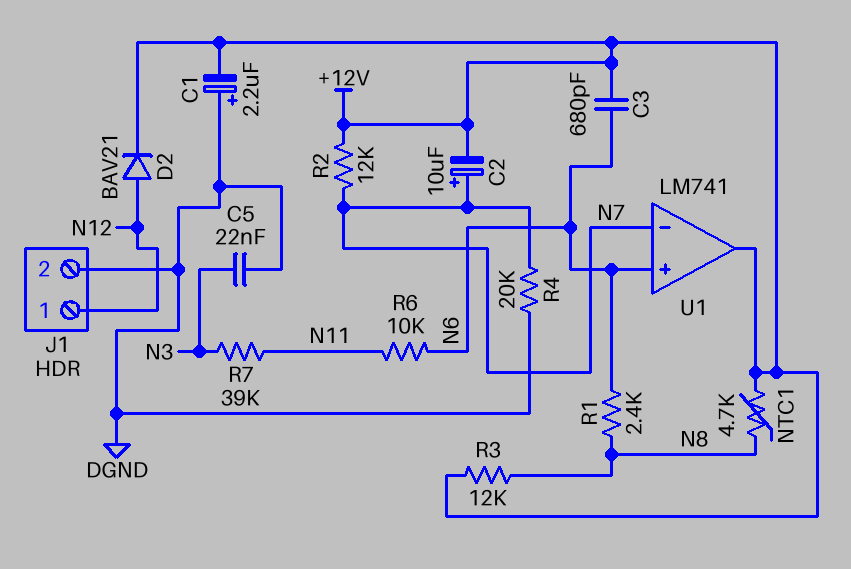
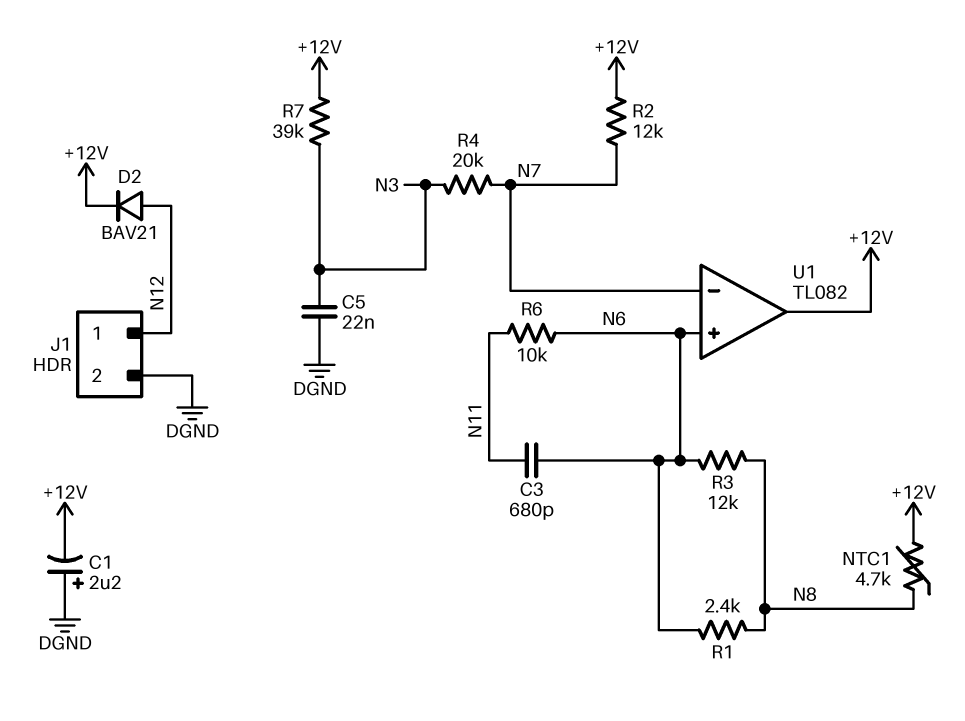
C2: 10uF (plus N7, minus +12V) -> none
C3: 680pF (+12V, N6) -> 680pF (N6, N11)
R3: 12k (+12V, N8) -> 12k (N6, N8)
R4: 20k (DGND, N7) -> 20k (N3, N7)
R7: 39k (N3, N11) -> 39k (+12V, N3)
U1: LM741 -> TL082

